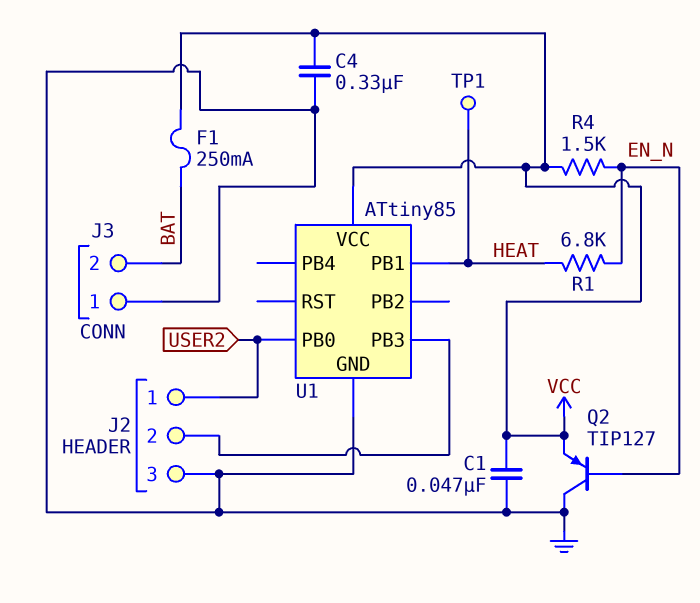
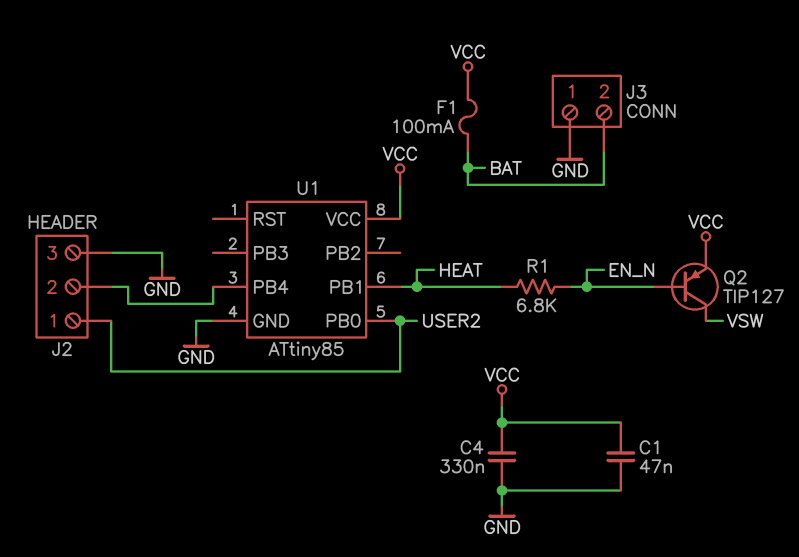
F1: 250mA (BAT, VCC) -> 100mA (BAT, VCC)
Q2: PNP TIP127 (B EN_N, C GND, E VCC) -> PNP TIP127 (B EN_N, C VSW, E VCC)
R4: 1.5k (EN_N, VCC) -> none
TP1: test point (HEAT) -> none
U1 pin PB3: J2/2 -> none
U1 pin PB4: none -> J2/2

